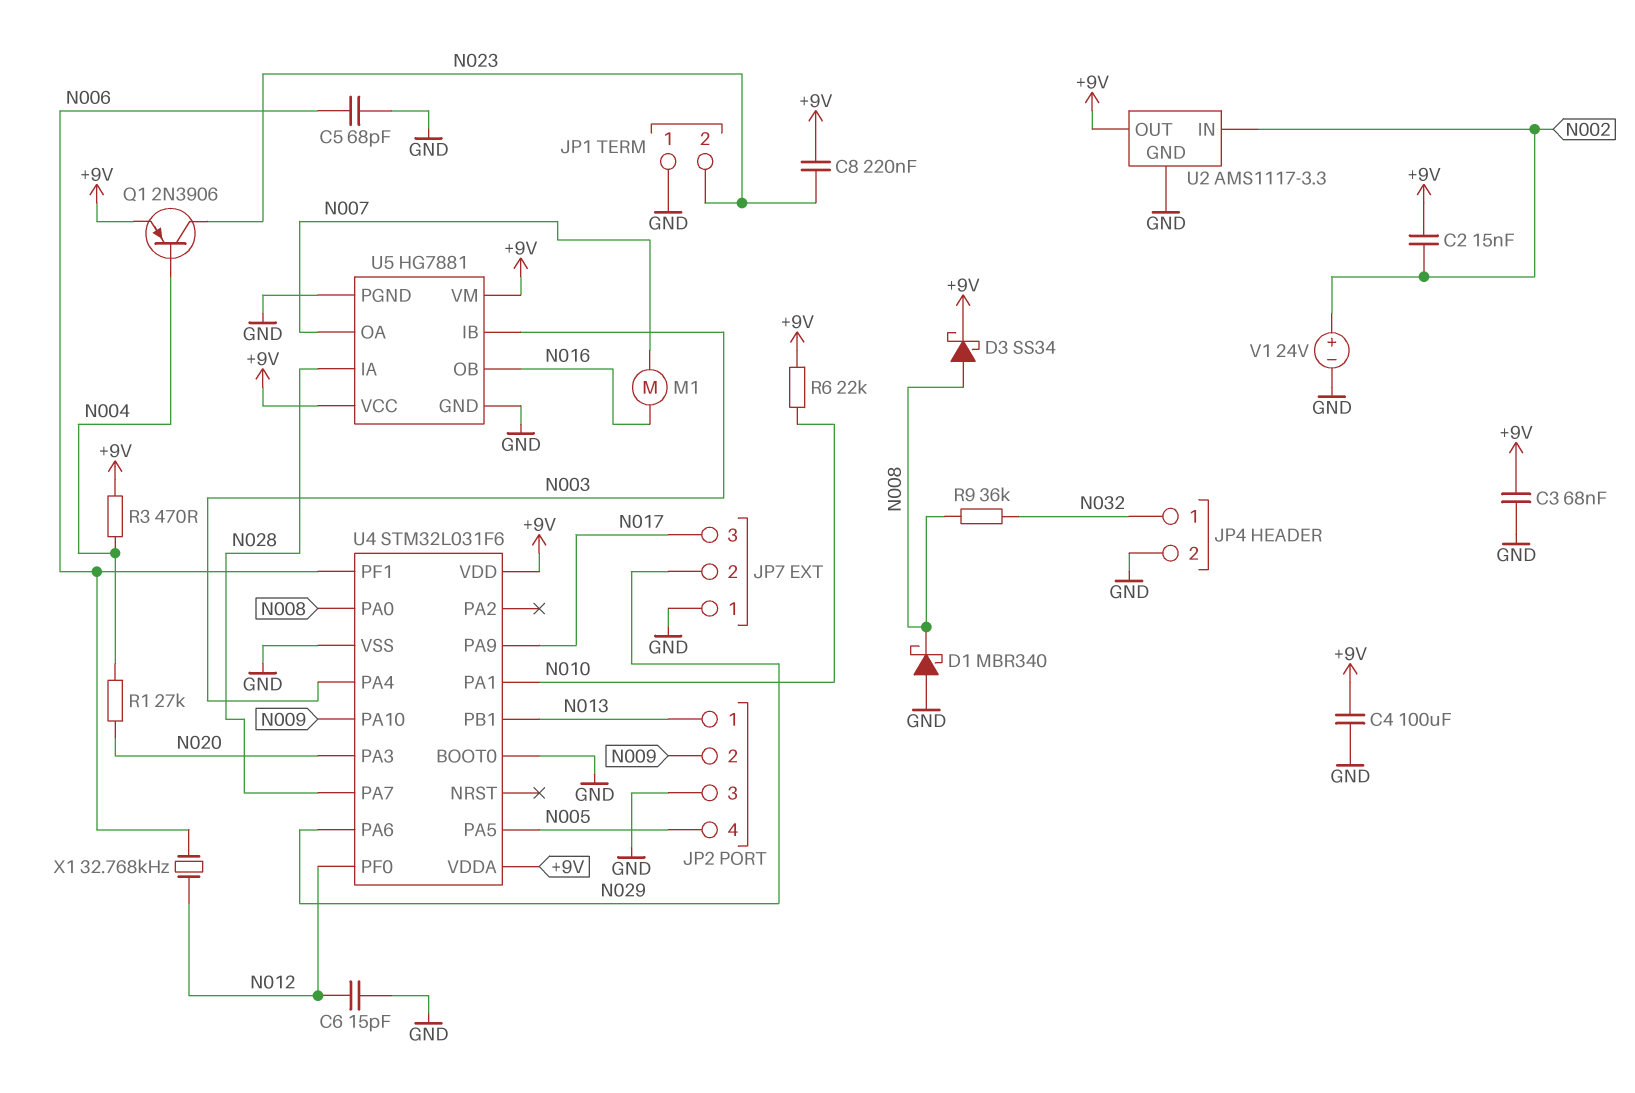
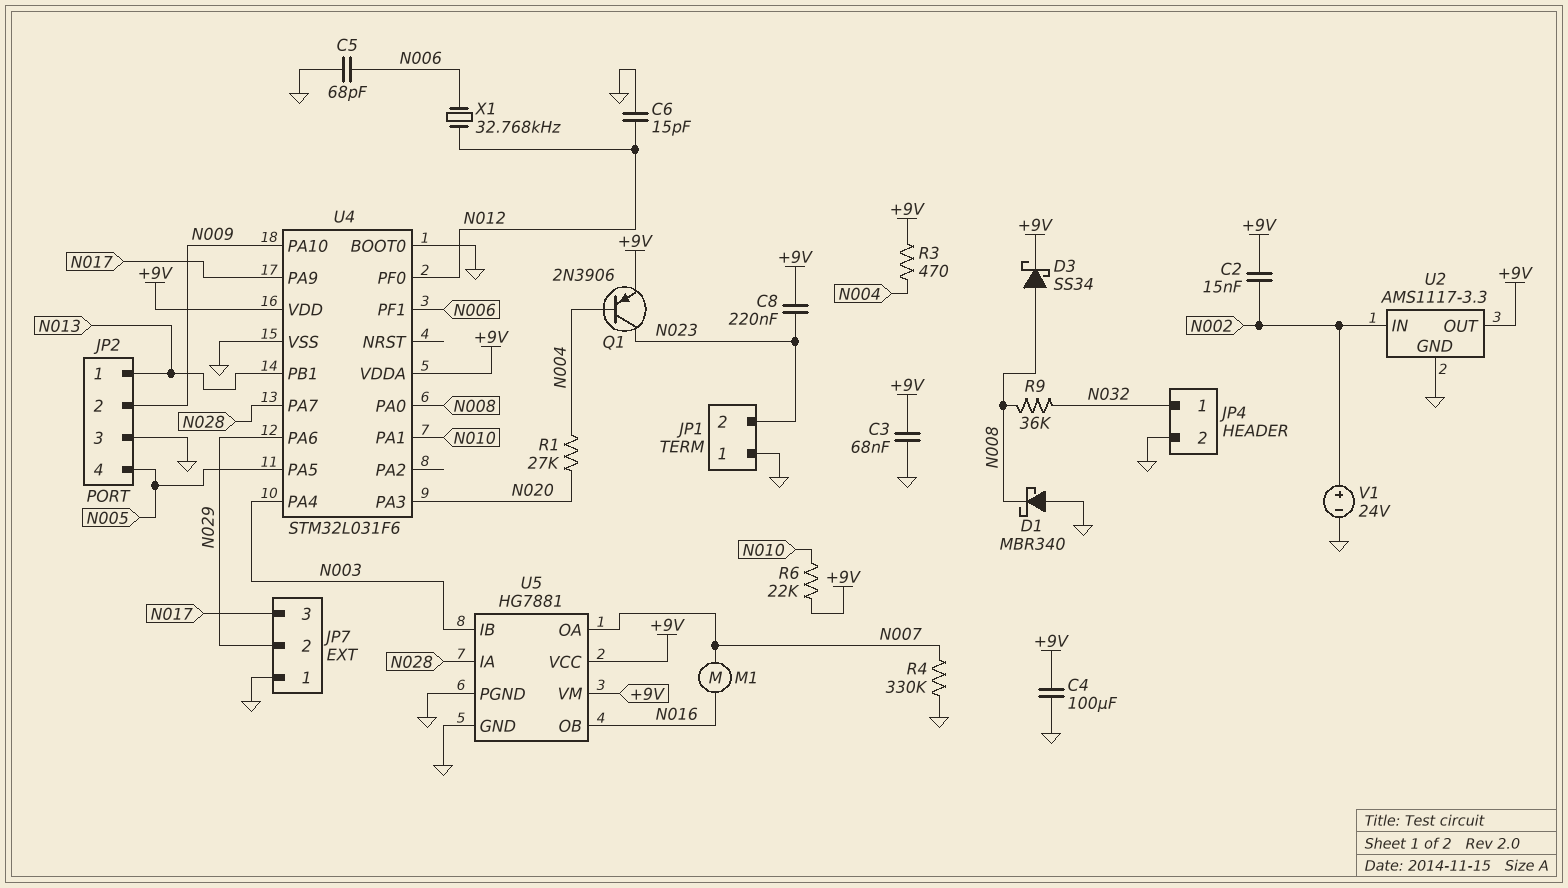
R4: none -> 330k (GND, N007)

